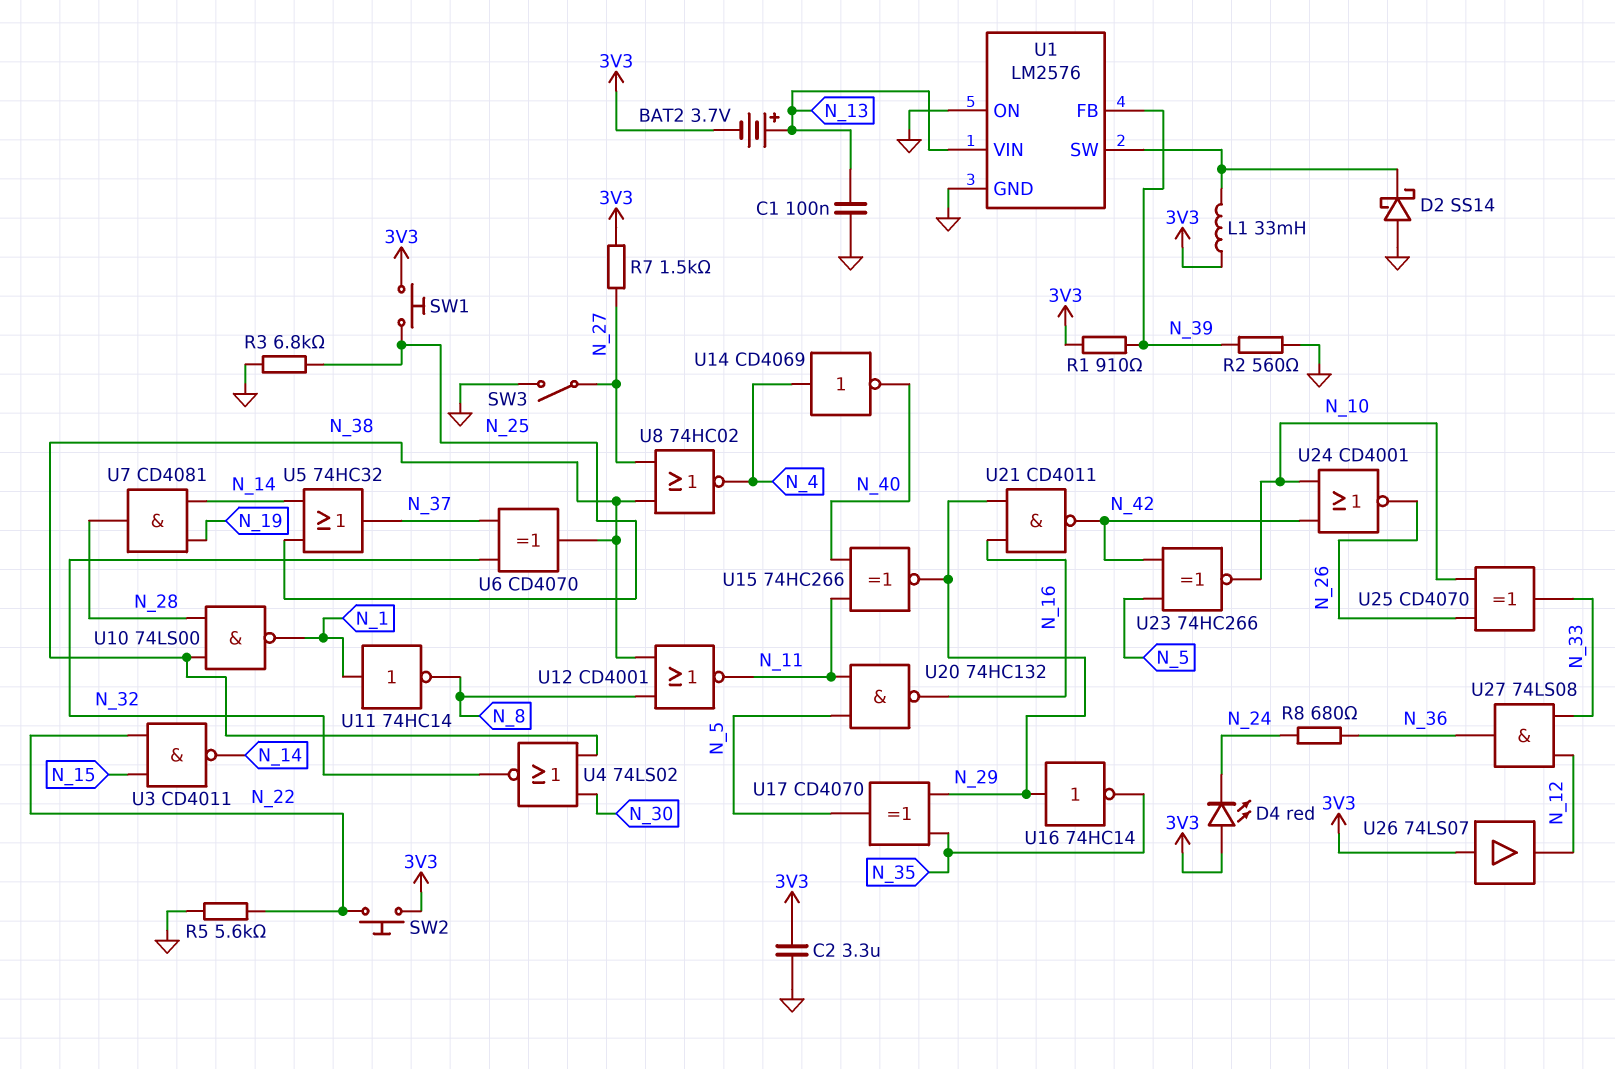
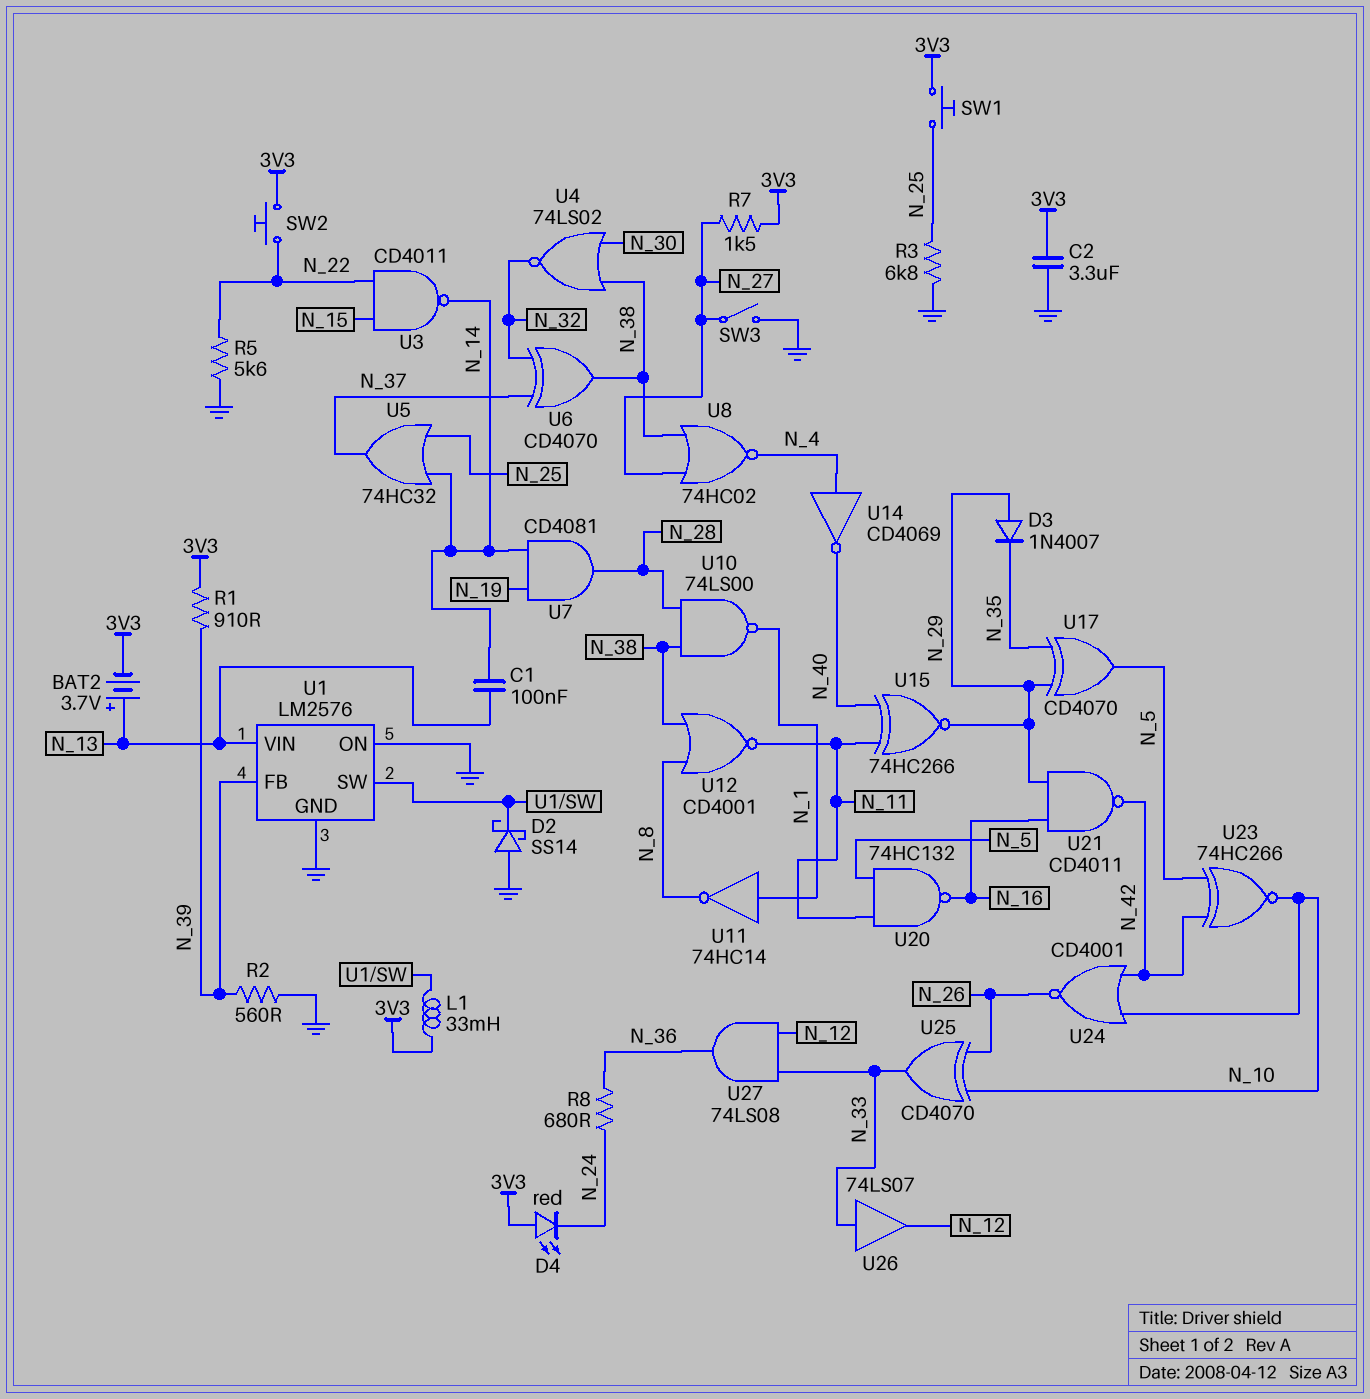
C1: 100nF (GND, N_13) -> 100nF (N_13, N_14)
D3: none -> diode 1N4007 (A N_29, K N_35)
U16: NOT 74HC14 (in N_29, out N_35) -> none
U26: buffer 74LS07 (in 3V3, out N_12) -> buffer 74LS07 (in N_33, out N_12)

